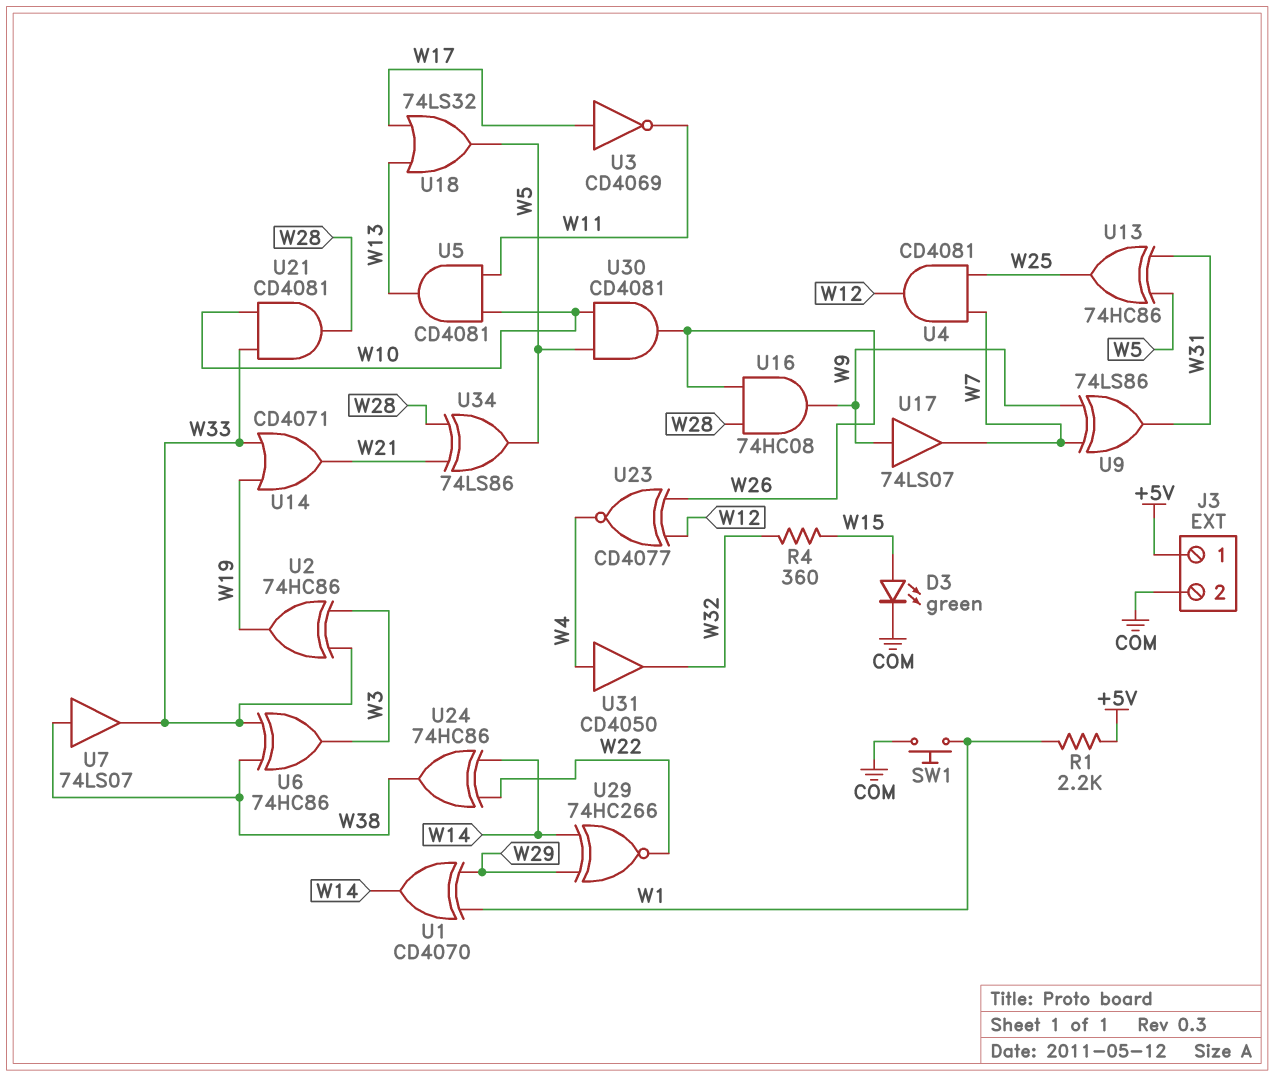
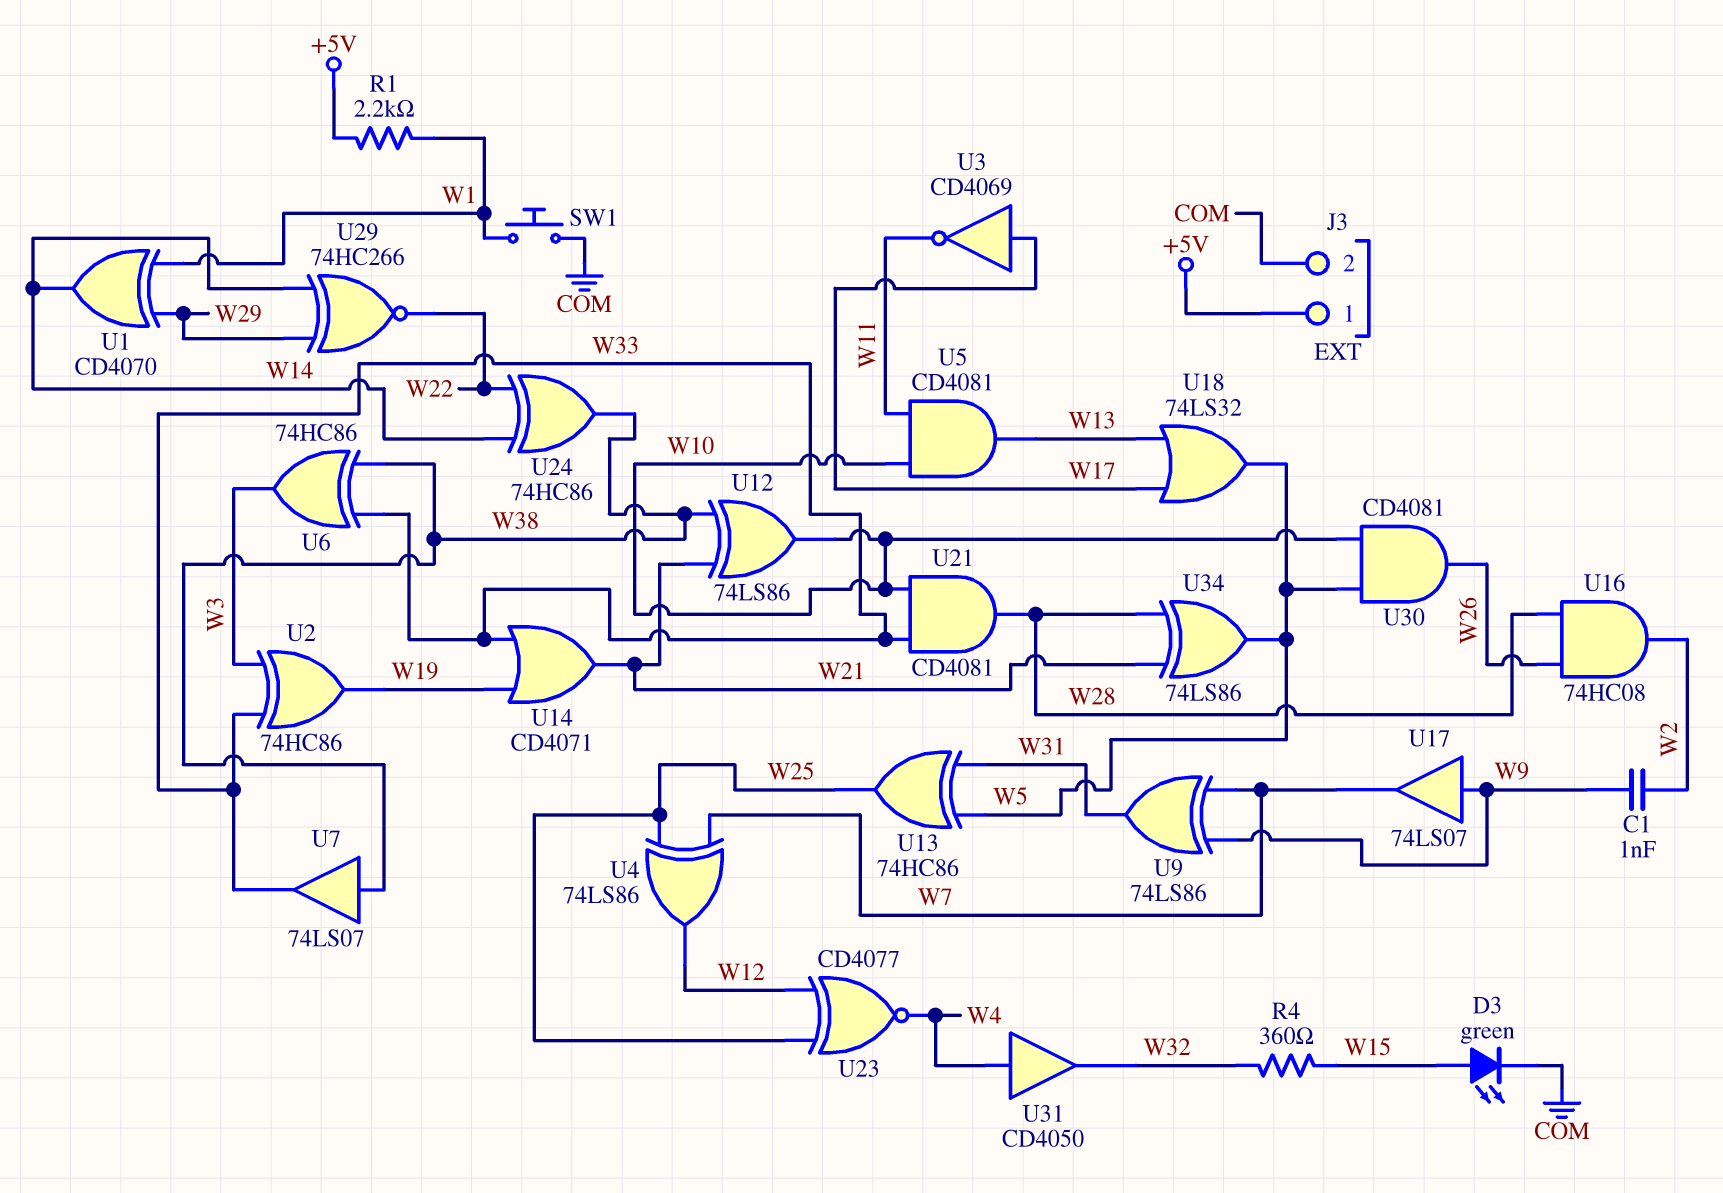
C1: none -> 1nF (W2, W9)
U4: AND CD4081 (in W7, in W25, out W12) -> XOR 74LS86 (in W7, in W25, out W12)
U12: none -> XOR 74LS86 (in W21, in W38, out W10)
U16: AND 74HC08 (in W26, in W28, out W9) -> AND 74HC08 (in W26, in W28, out W2)
U23: XNOR CD4077 (in W12, in W26, out W4) -> XNOR CD4077 (in W12, in W25, out W4)

